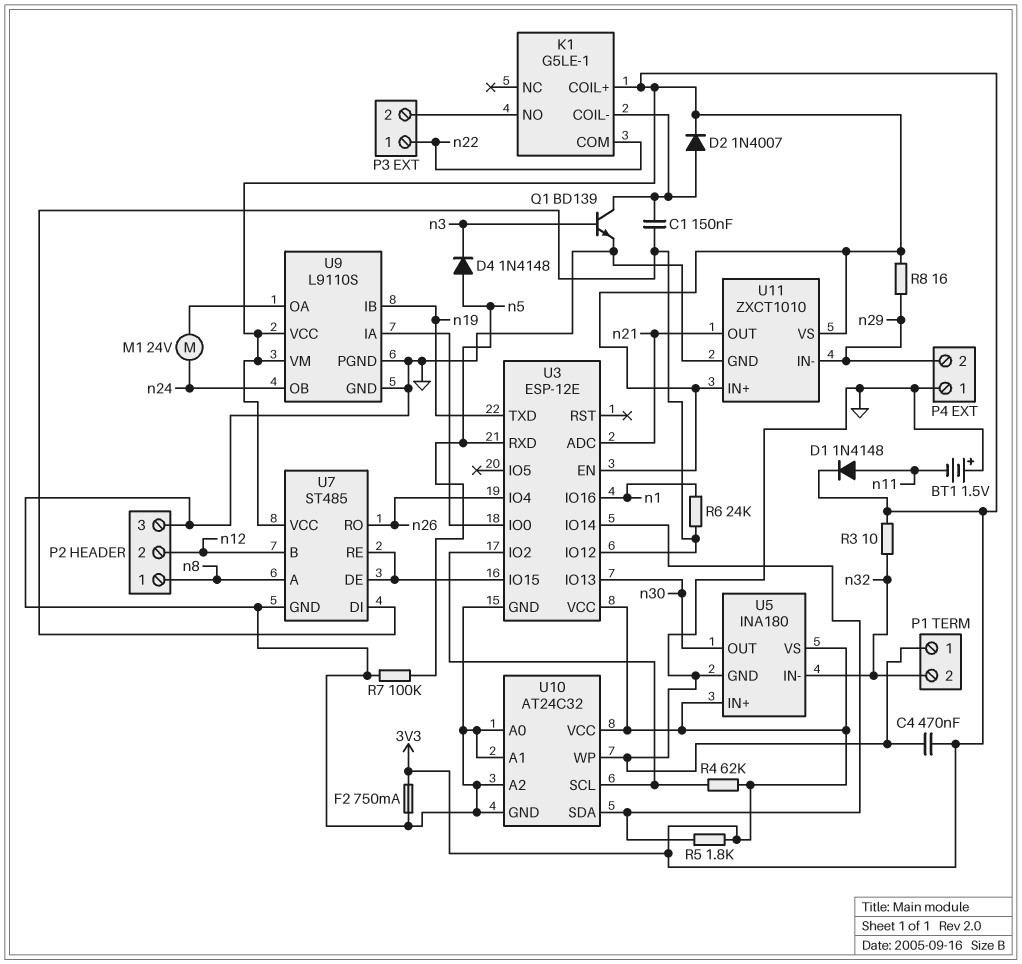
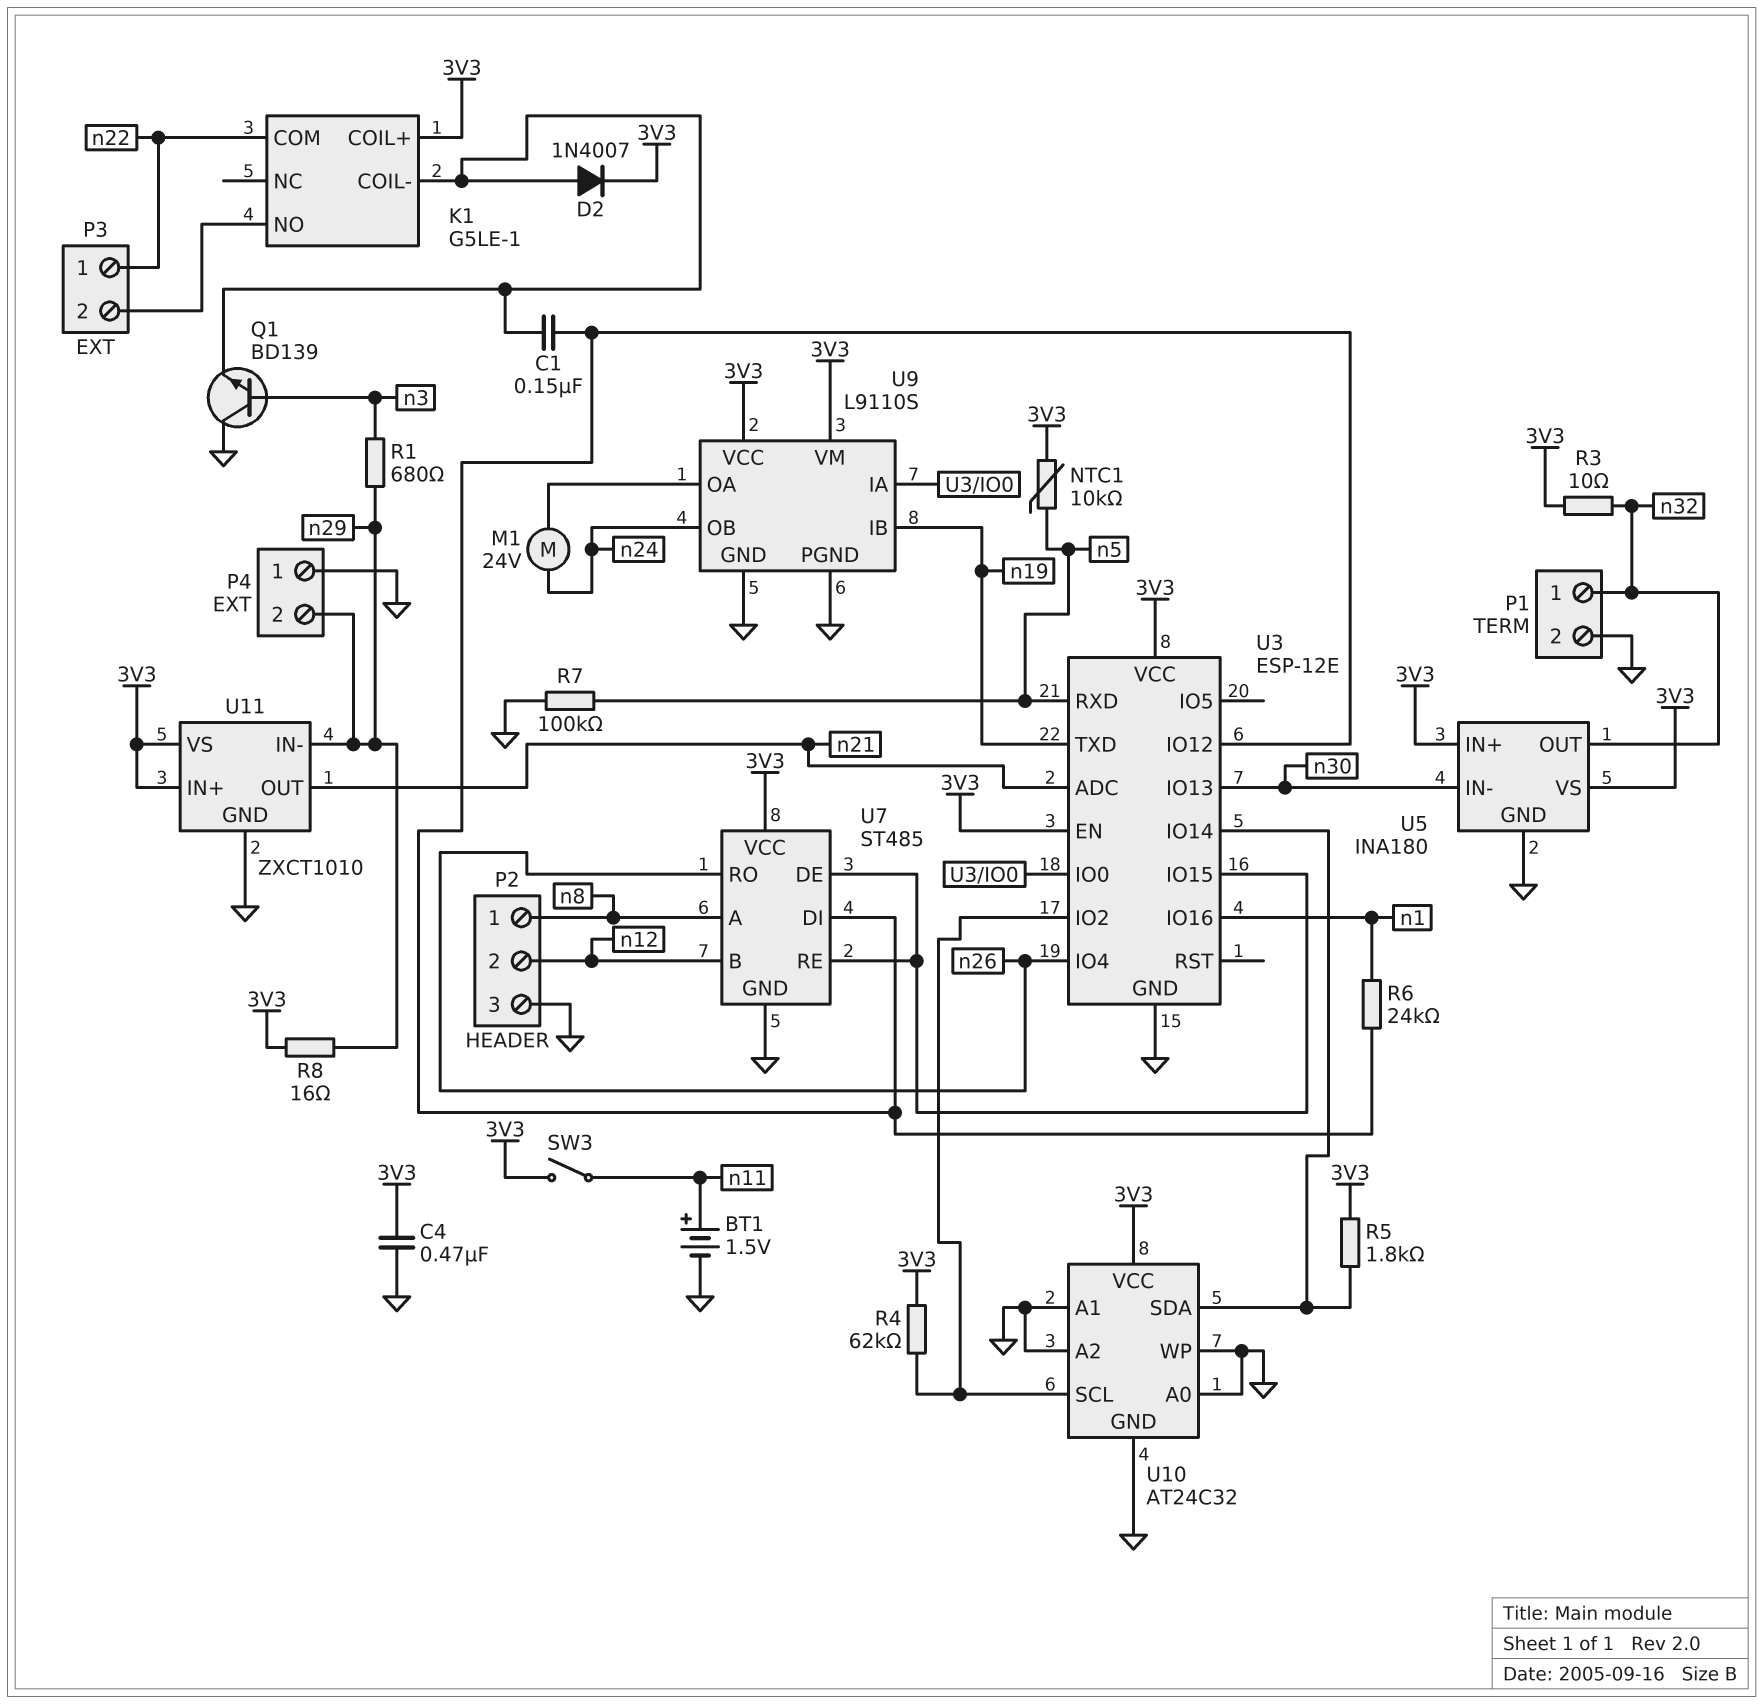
BT1: 1.5V (plus GND, minus n11) -> 1.5V (plus n11, minus GND)
D1: diode 1N4148 (A n11, K 3V3) -> none
D4: diode 1N4148 (A n5, K n3) -> none
F2: 750mA (3V3, GND) -> none
NTC1: none -> 10k (3V3, n5)
P1 pin 1: GND -> n32
P1 pin 2: n32 -> GND
Q1: NPN BD139 (B n3, C K1/COIL-, E GND) -> NPN BD139 (B n3, C GND, E K1/COIL-)
R1: none -> 680 (n3, n29)
SW3: none -> switch (3V3, n11)
U5 pin IN-: n32 -> n30
U5 pin OUT: n30 -> n32

